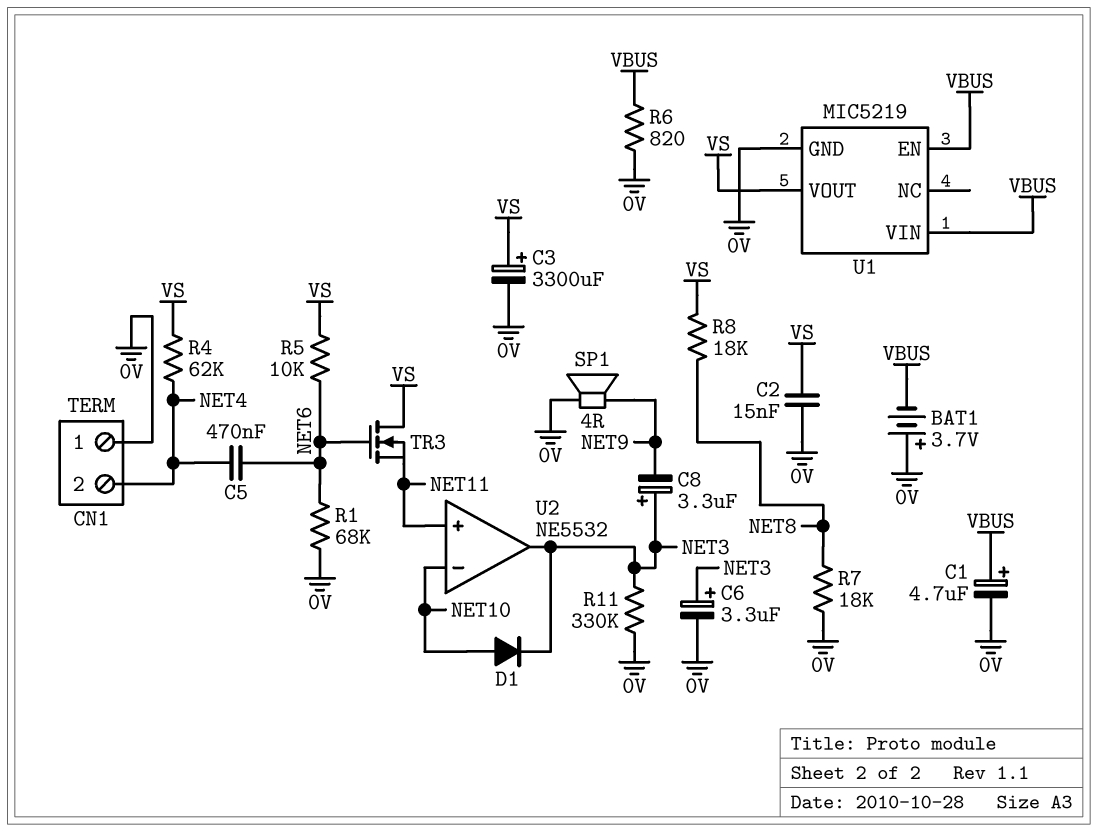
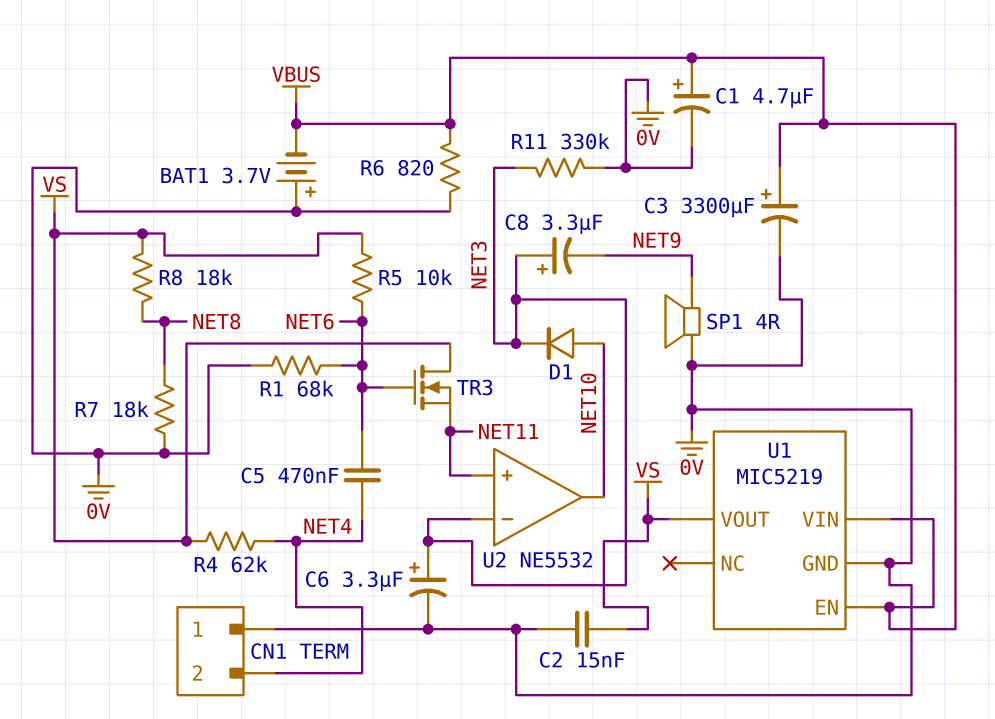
C3: 3300uF (plus VS, minus 0V) -> 3300uF (plus VBUS, minus 0V)
U2 pin in-: NET10 -> NET3
U2 pin out: NET3 -> NET10

